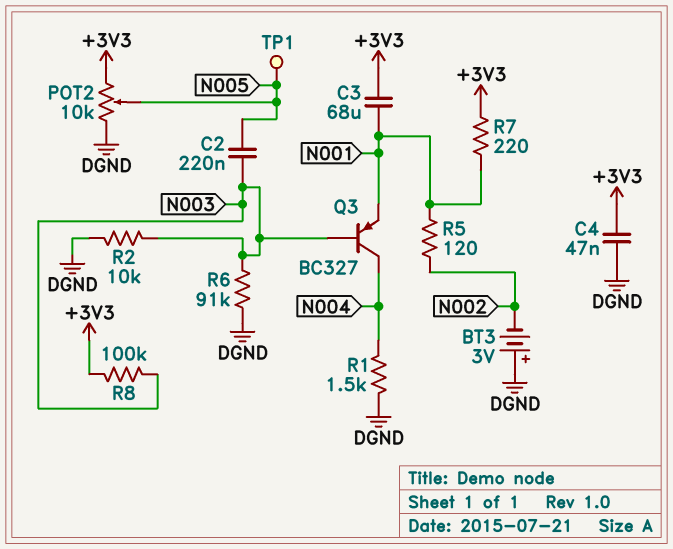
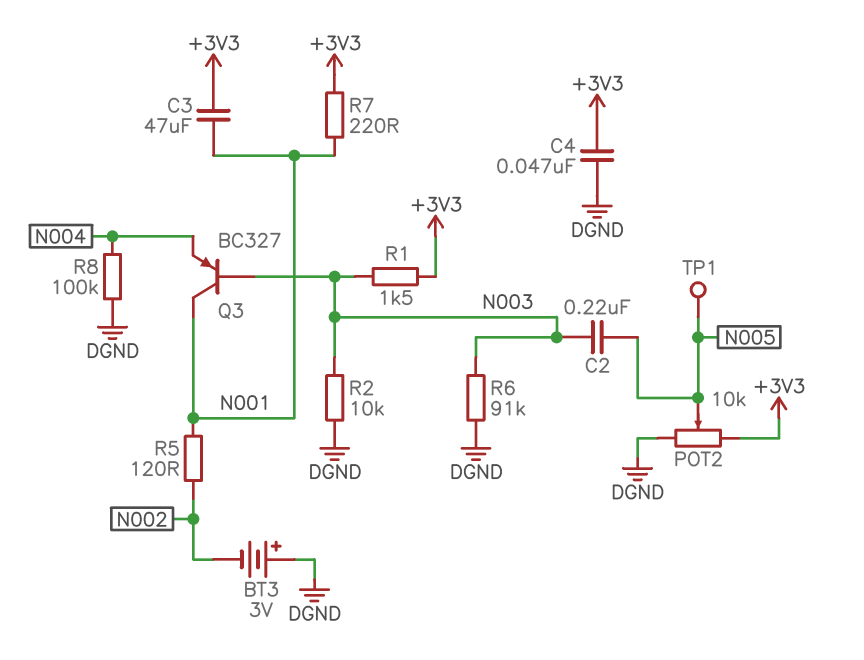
C3: 68uF (+3V3, N001) -> 47uF (+3V3, N001)
Q3: PNP BC327 (B N003, C N004, E N001) -> PNP BC327 (B N003, C N001, E N004)
R1: 1.5k (DGND, N004) -> 1.5k (+3V3, N003)
R8: 100k (+3V3, N003) -> 100k (DGND, N004)

